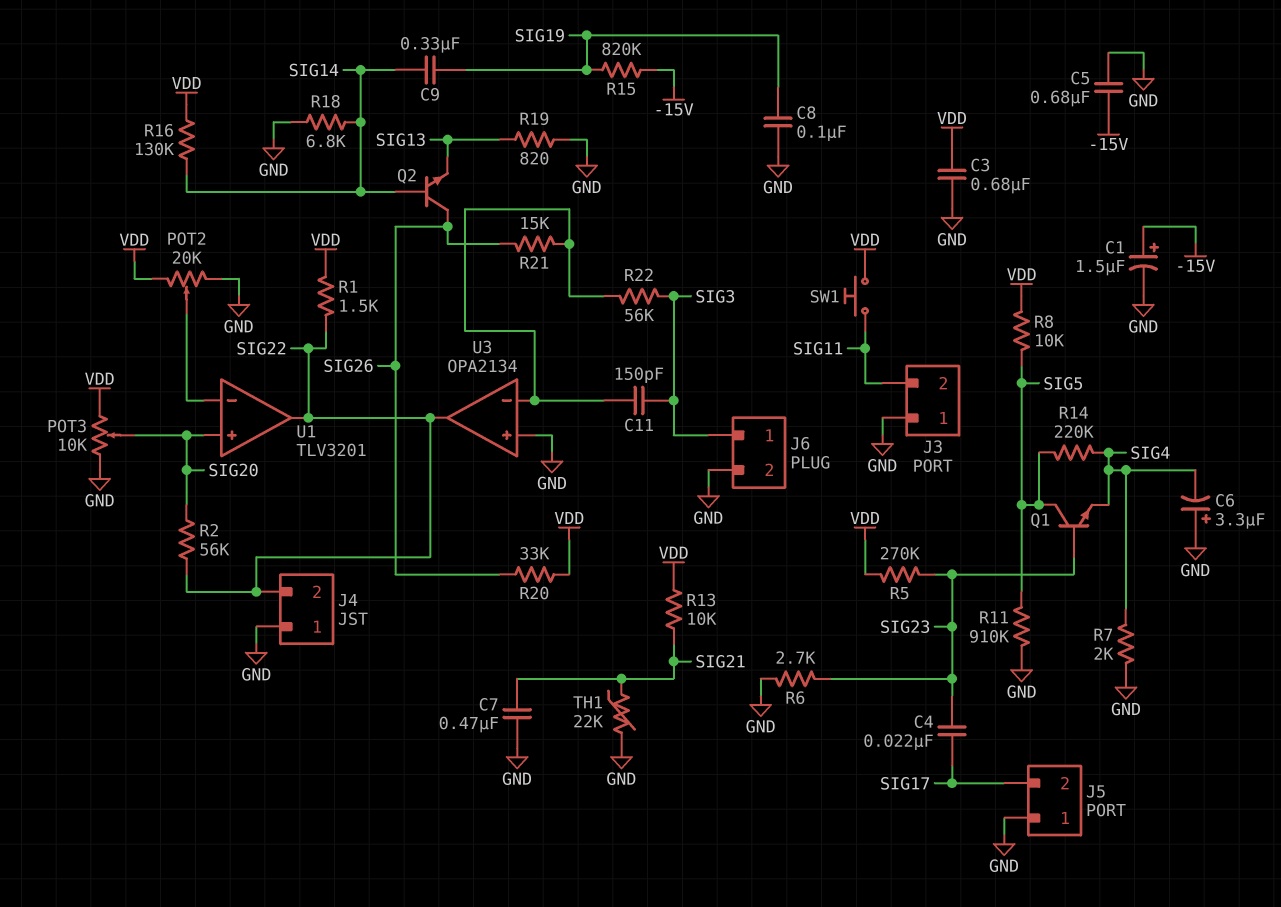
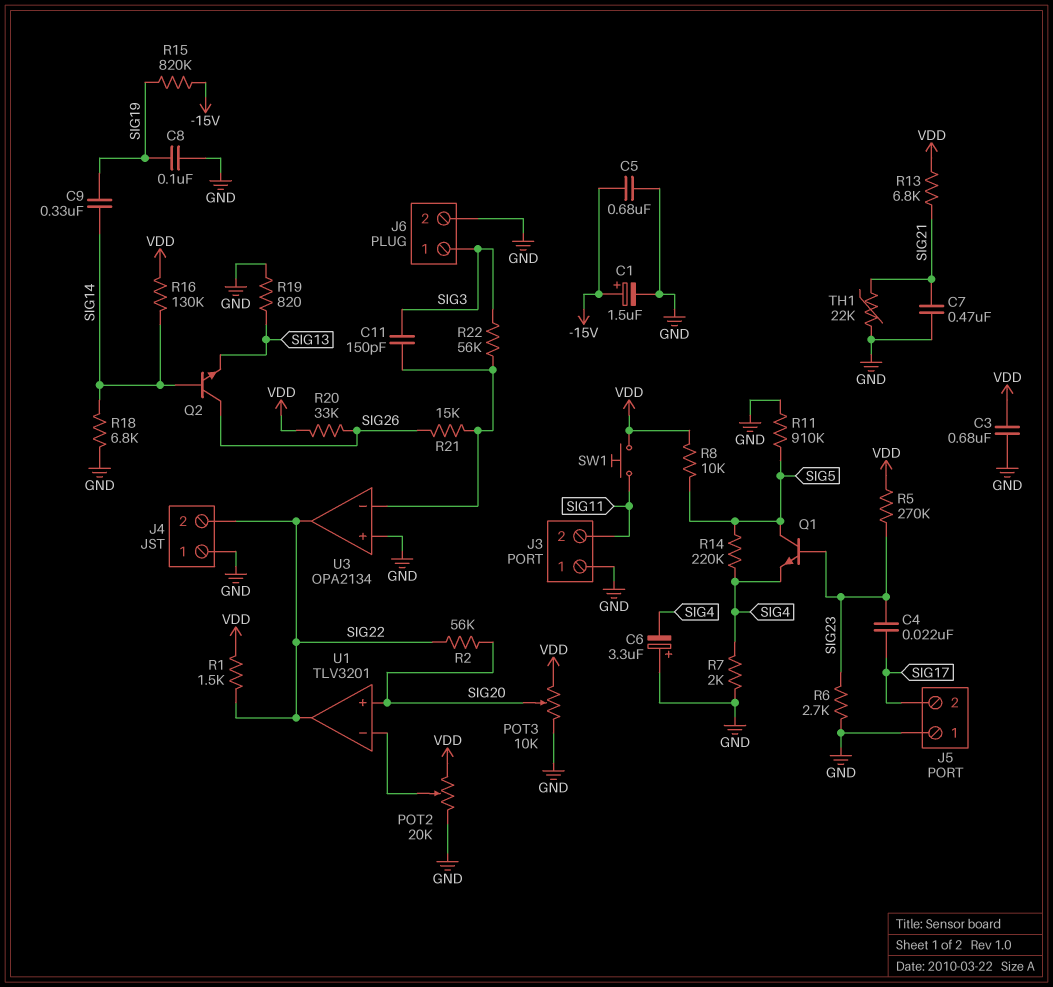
R13: 10k (SIG21, VDD) -> 6.8k (SIG21, VDD)

